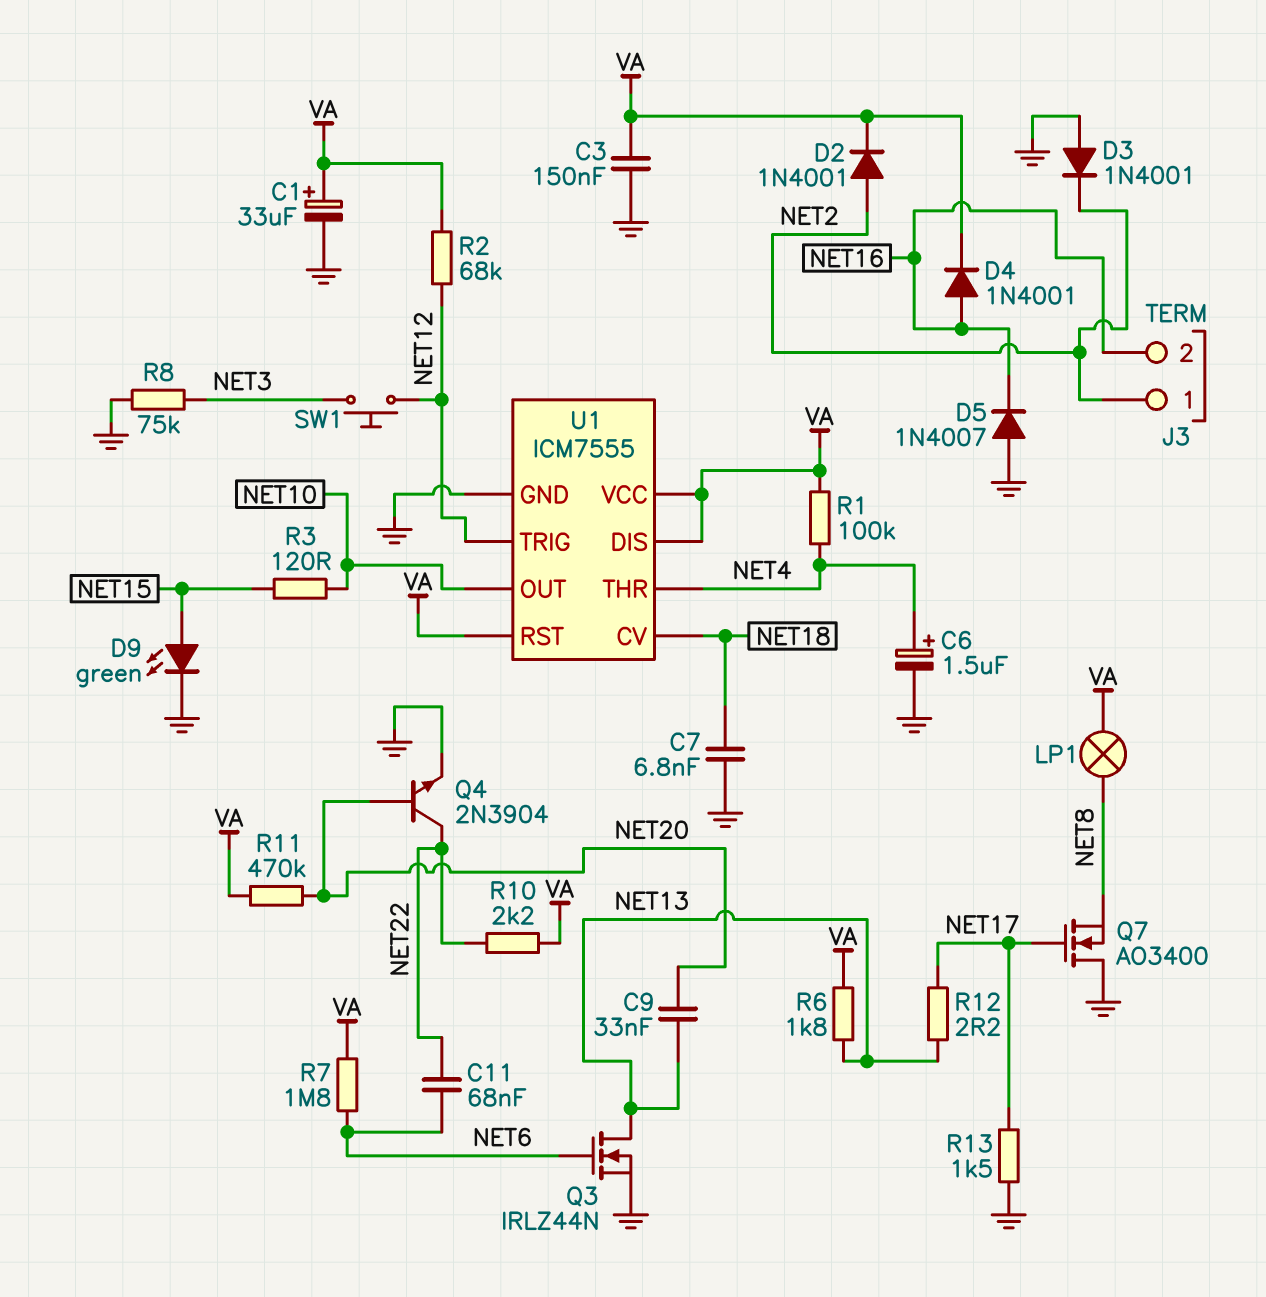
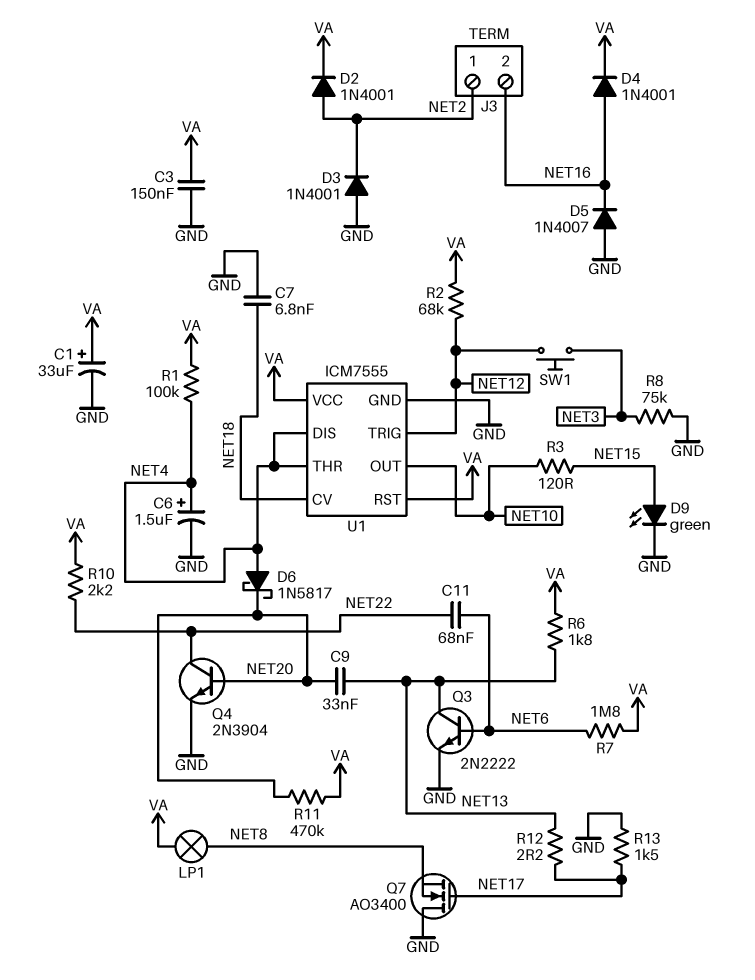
D6: none -> schottky 1N5817 (A NET4, K NET20)
Q3: NMOS IRLZ44N (G NET6, D NET13, S GND) -> NPN 2N2222 (B NET6, C NET13, E GND)
U1 pin DIS: VA -> NET4

